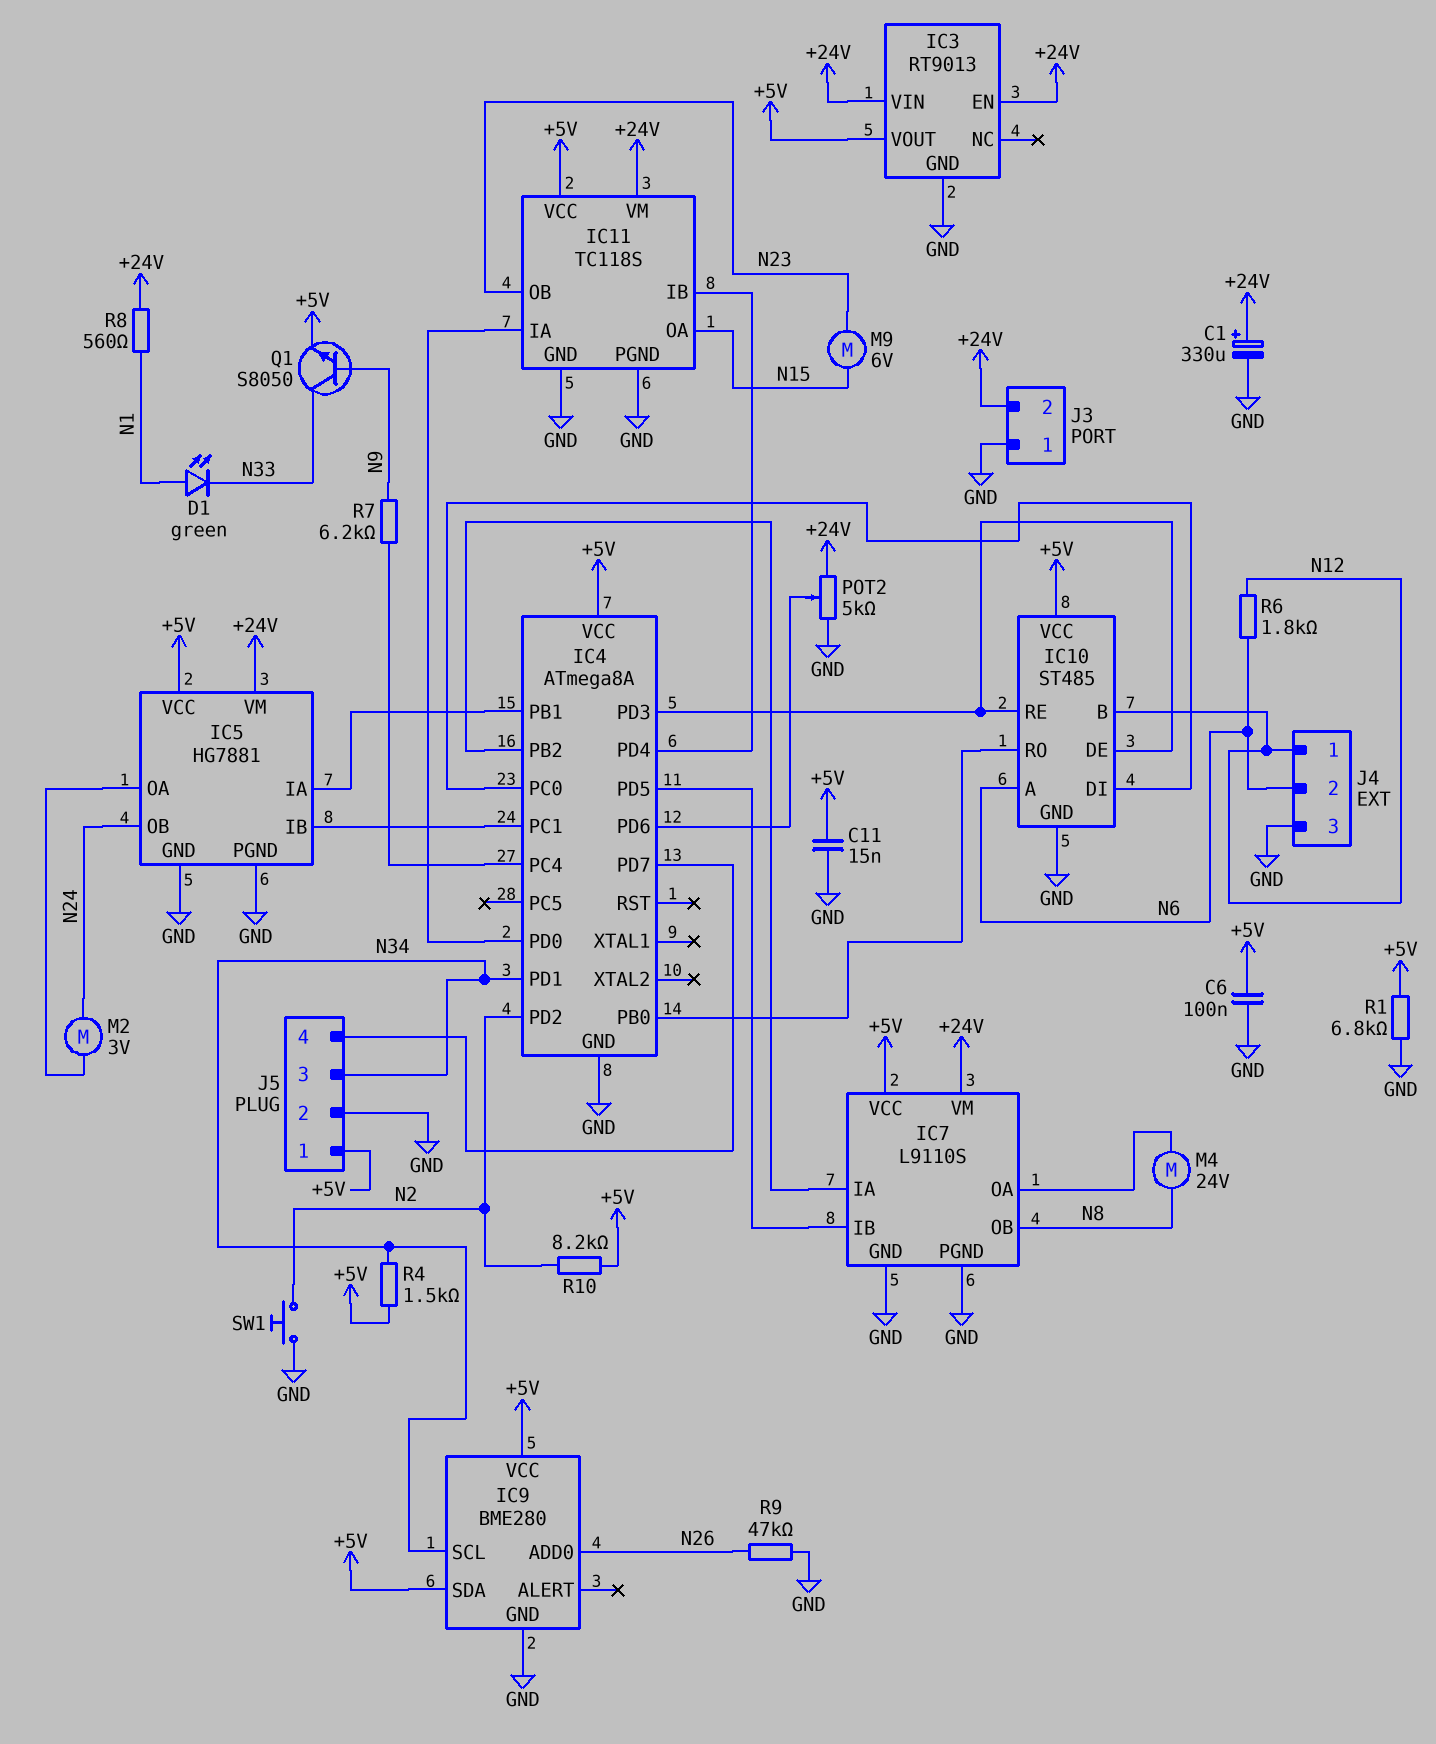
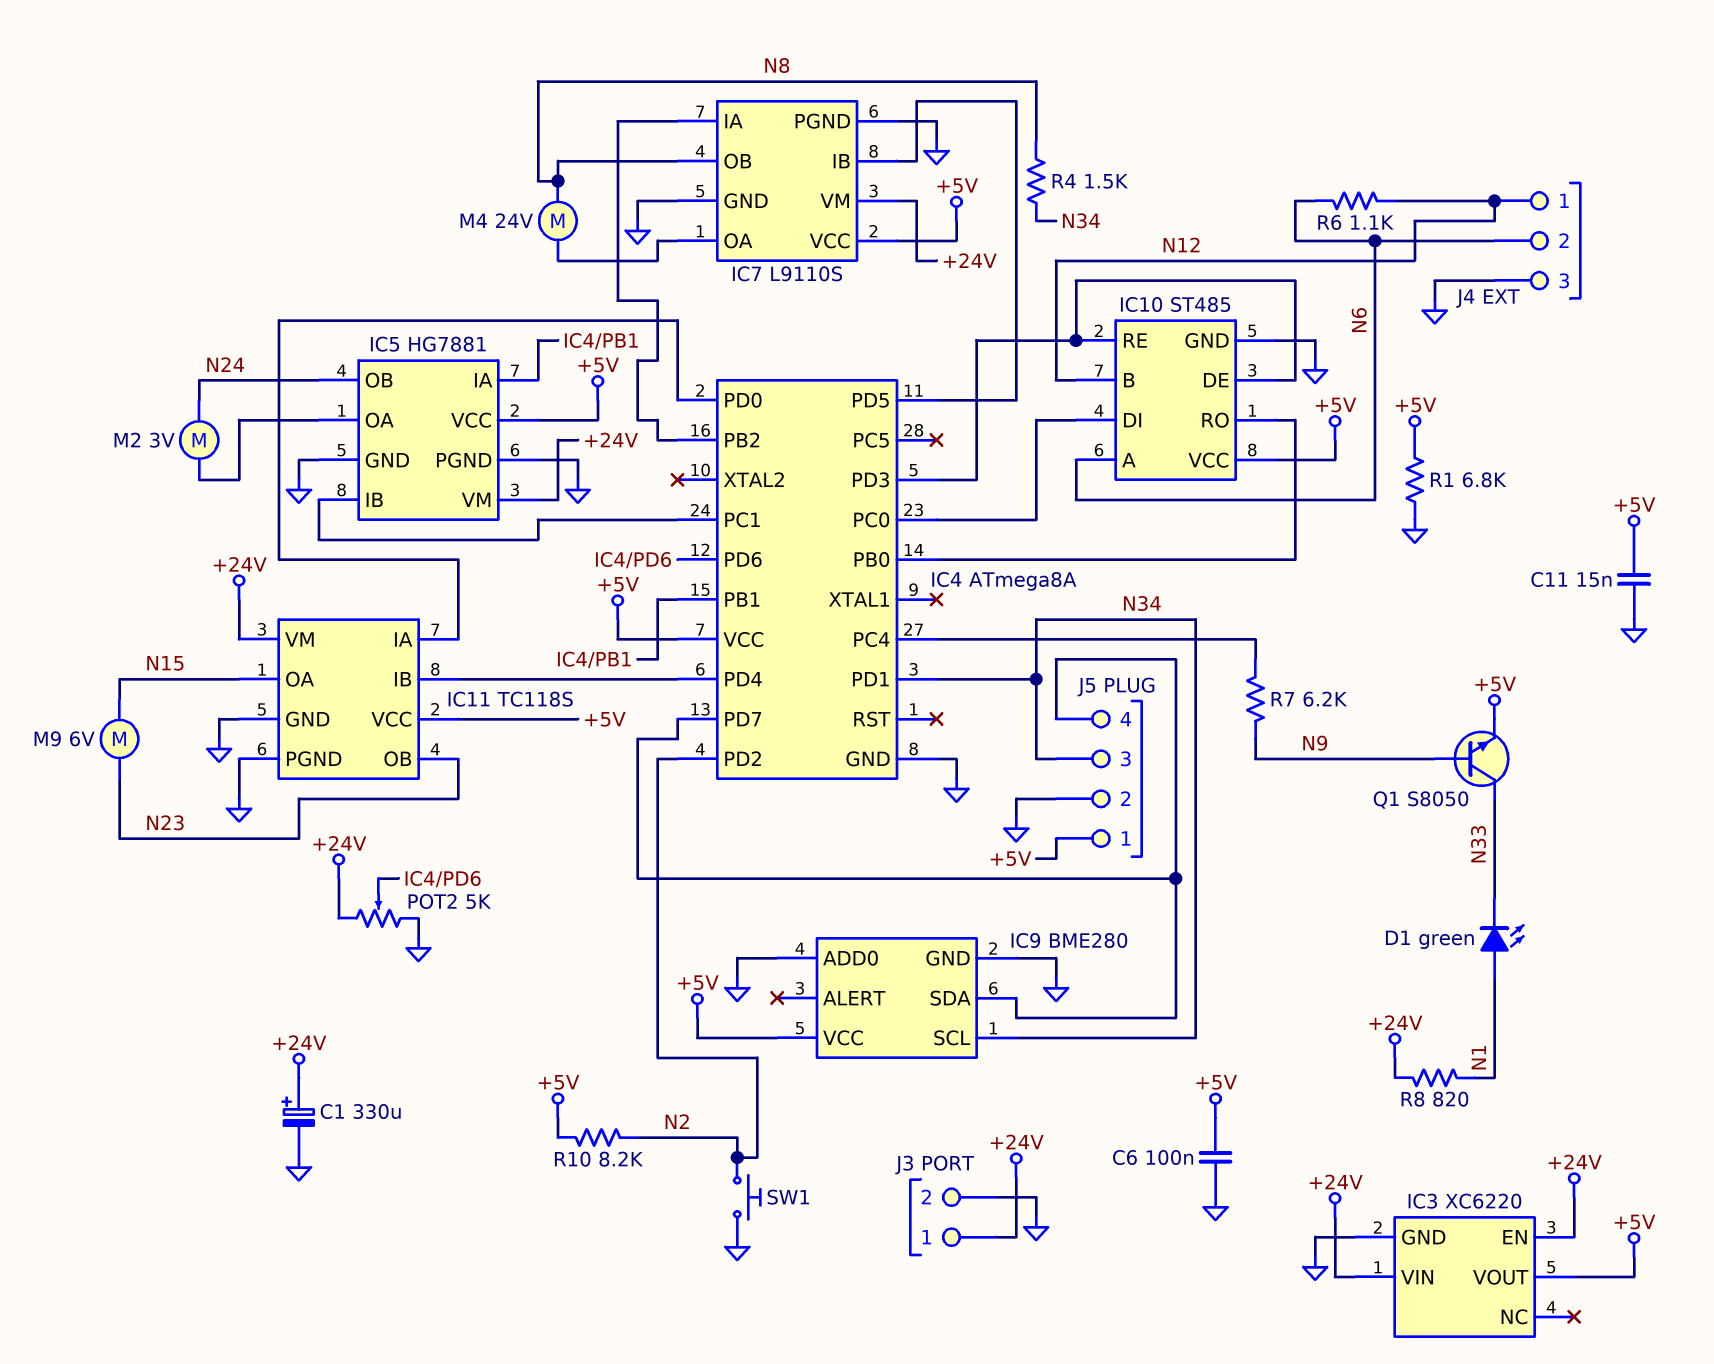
IC3: RT9013 -> XC6220
IC9 pin ADD0: N26 -> GND
IC9 pin SDA: +5V -> IC4/PD7
J3 pin 1: GND -> +24V
J3 pin 2: +24V -> GND
R4: 1.5k (+5V, N34) -> 1.5k (N8, N34)
R6: 1.8k (N6, N12) -> 1.1k (N6, N12)
R8: 560 (+24V, N1) -> 820 (+24V, N1)
R9: 47k (GND, N26) -> none

